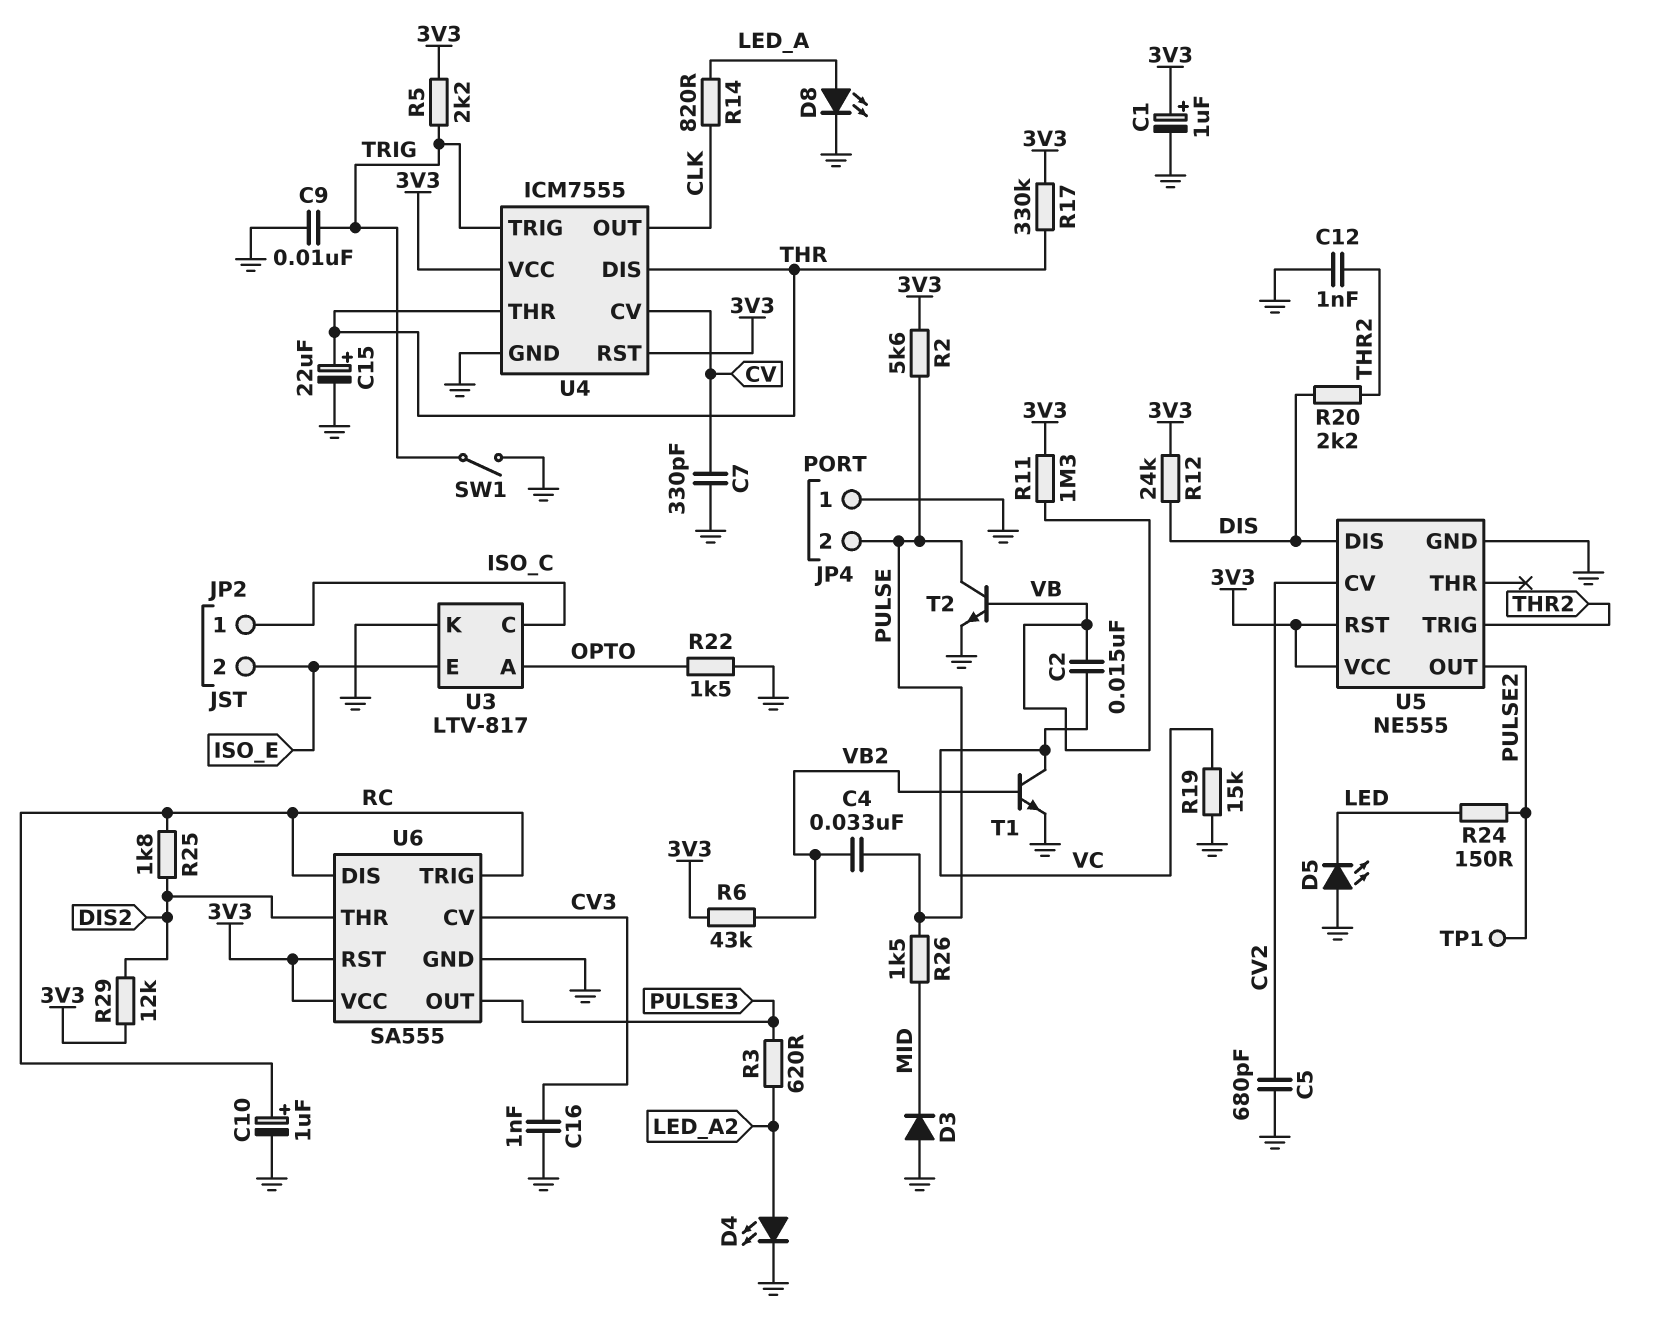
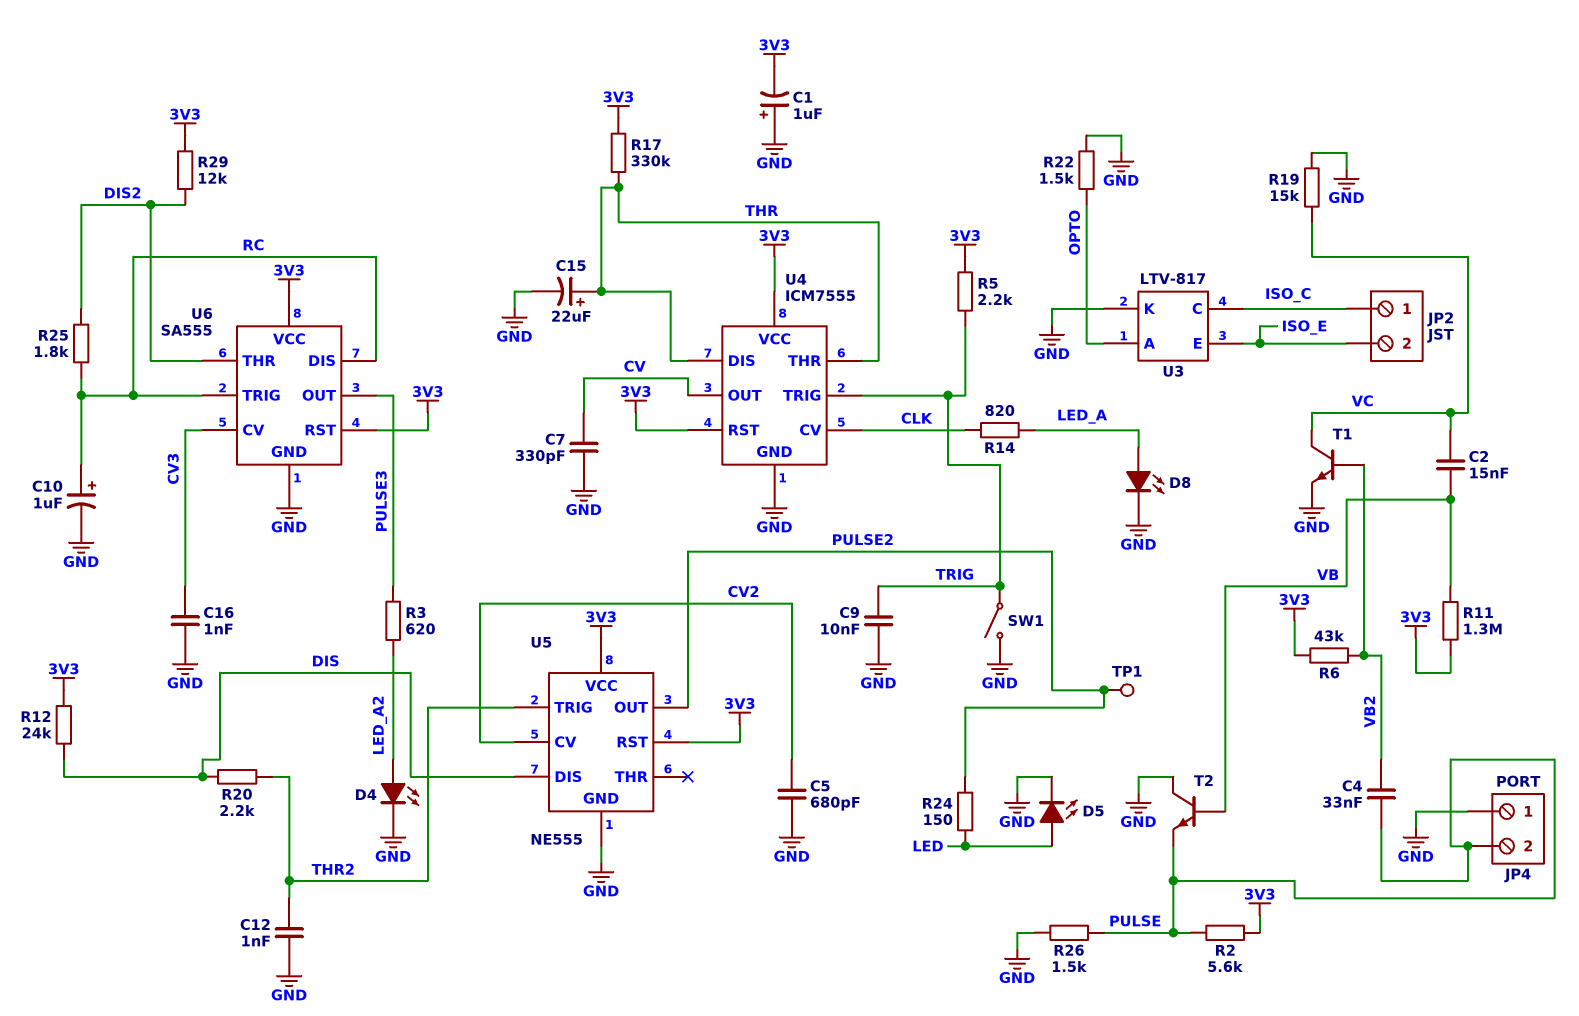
C1: 1uF (plus 3V3, minus GND) -> 1uF (plus GND, minus 3V3)
D3: diode (A GND, K MID) -> none
D5: LED (A GND, K LED) -> LED (A LED, K GND)
R26: 1.5k (MID, PULSE) -> 1.5k (GND, PULSE)
T2: NPN (B VB, C PULSE, E GND) -> NPN (B VB, C GND, E PULSE)
U4 pin CV: CV -> CLK
U4 pin OUT: CLK -> CV

